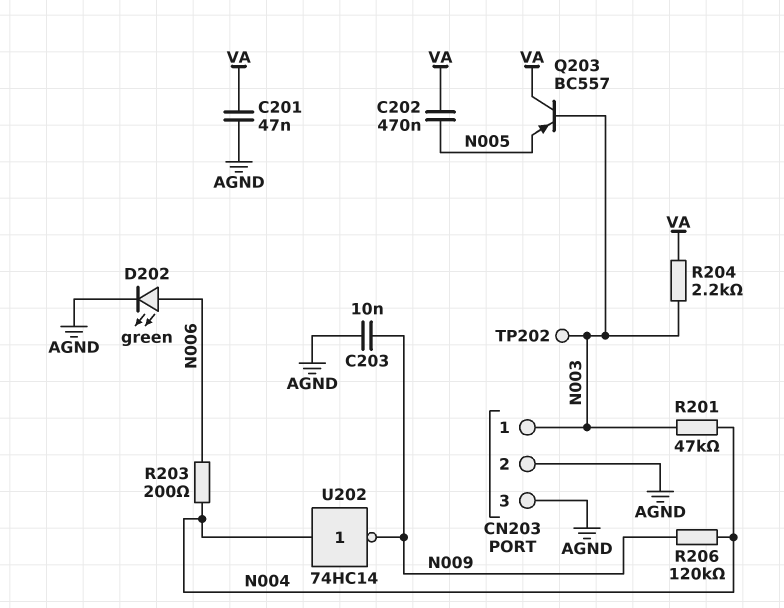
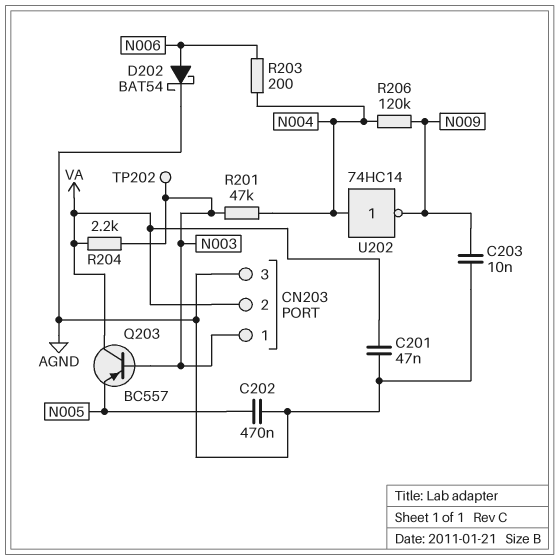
C202: 470nF (N005, VA) -> 470nF (AGND, N005)
CN203 pin 2: AGND -> VA
D202: LED green (A N006, K AGND) -> schottky BAT54 (A N006, K AGND)

